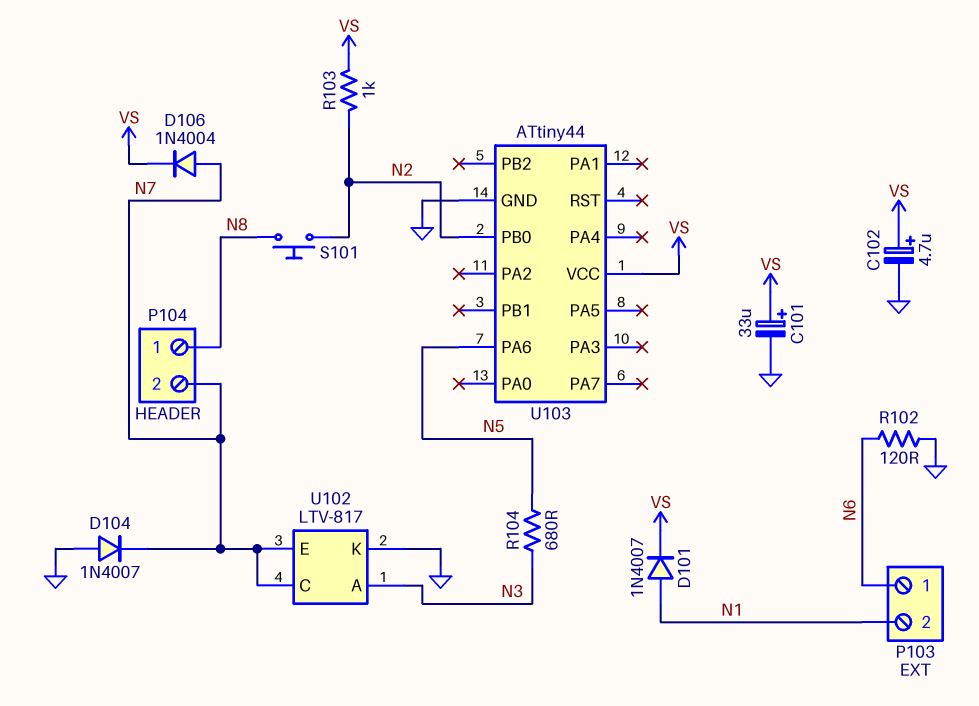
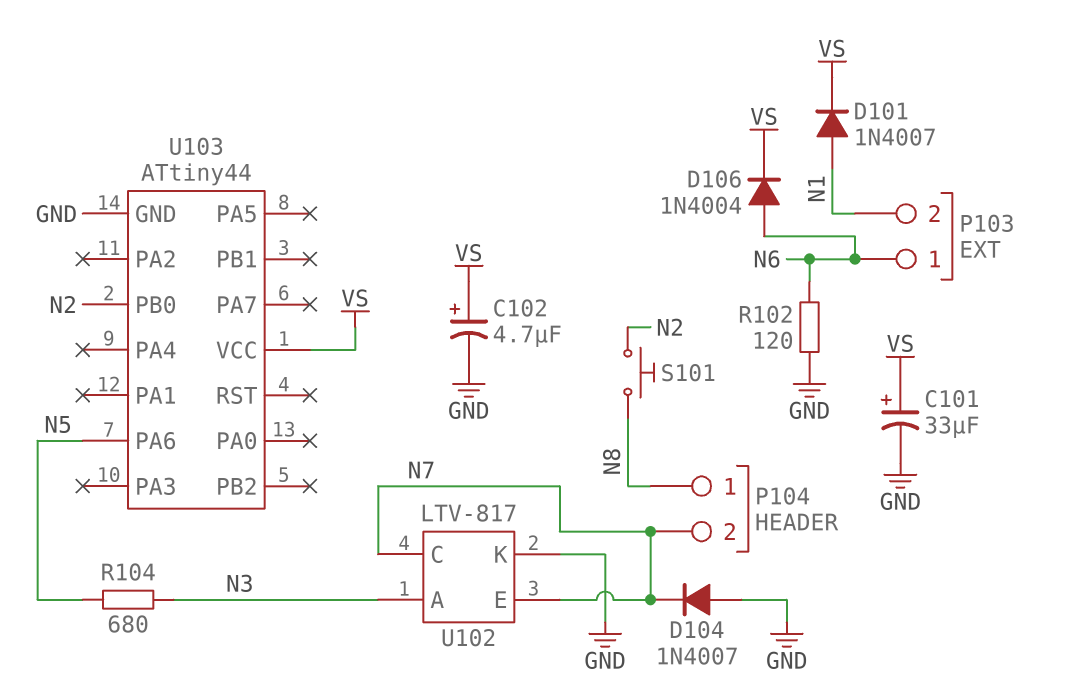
D106: diode 1N4004 (A N7, K VS) -> diode 1N4004 (A N6, K VS)
R103: 1k (N2, VS) -> none

